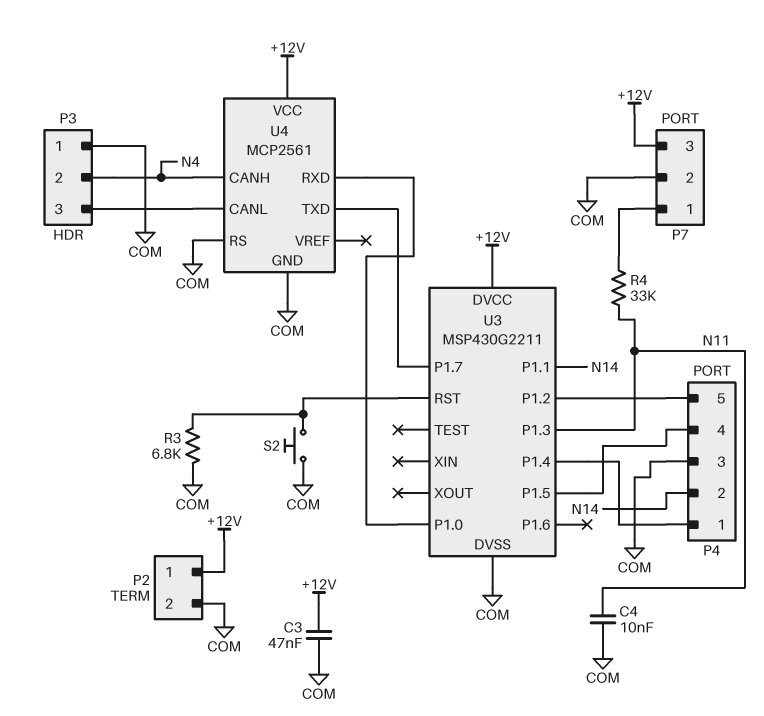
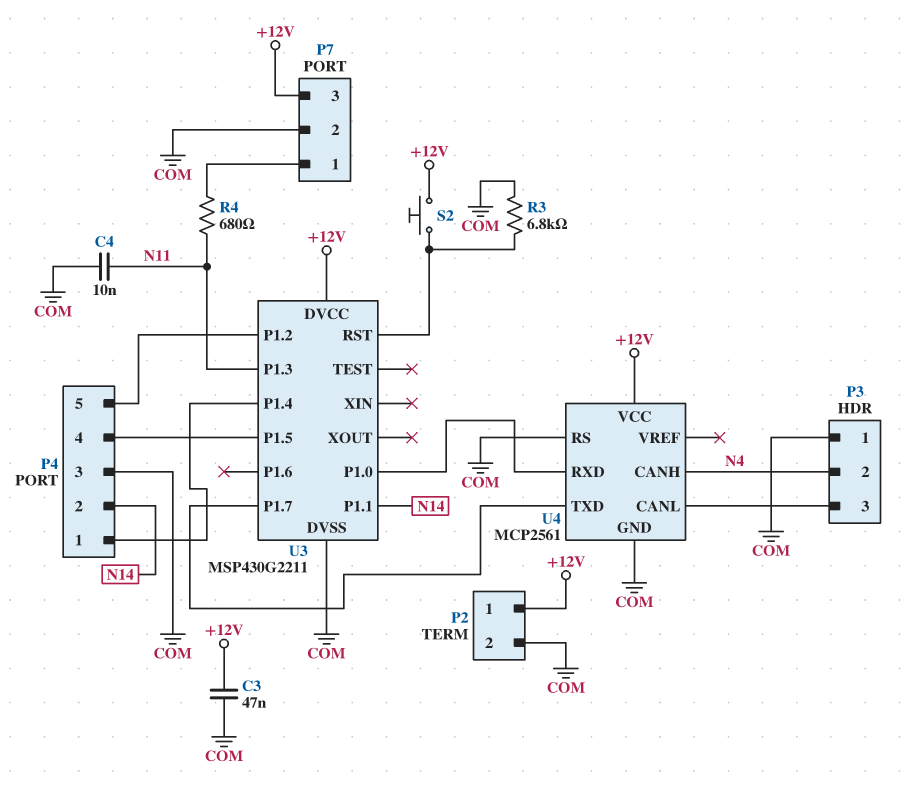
R4: 33k (N11, P7/1) -> 680 (N11, P7/1)
S2: button (COM, U3/RST) -> button (+12V, U3/RST)

